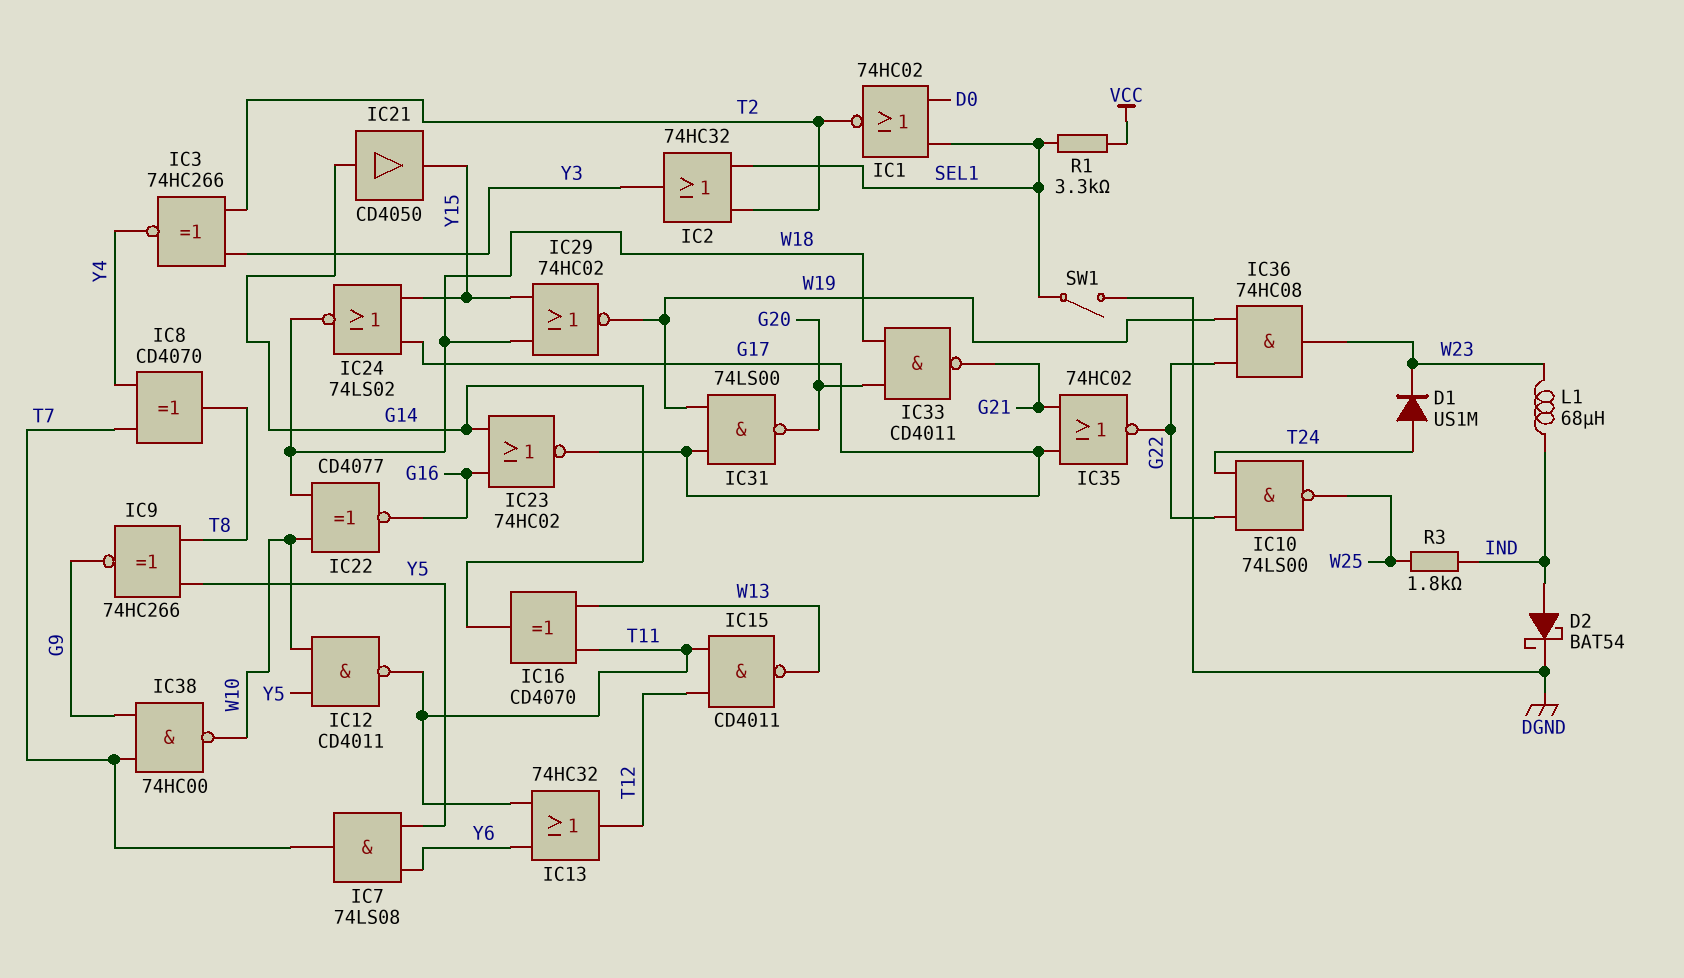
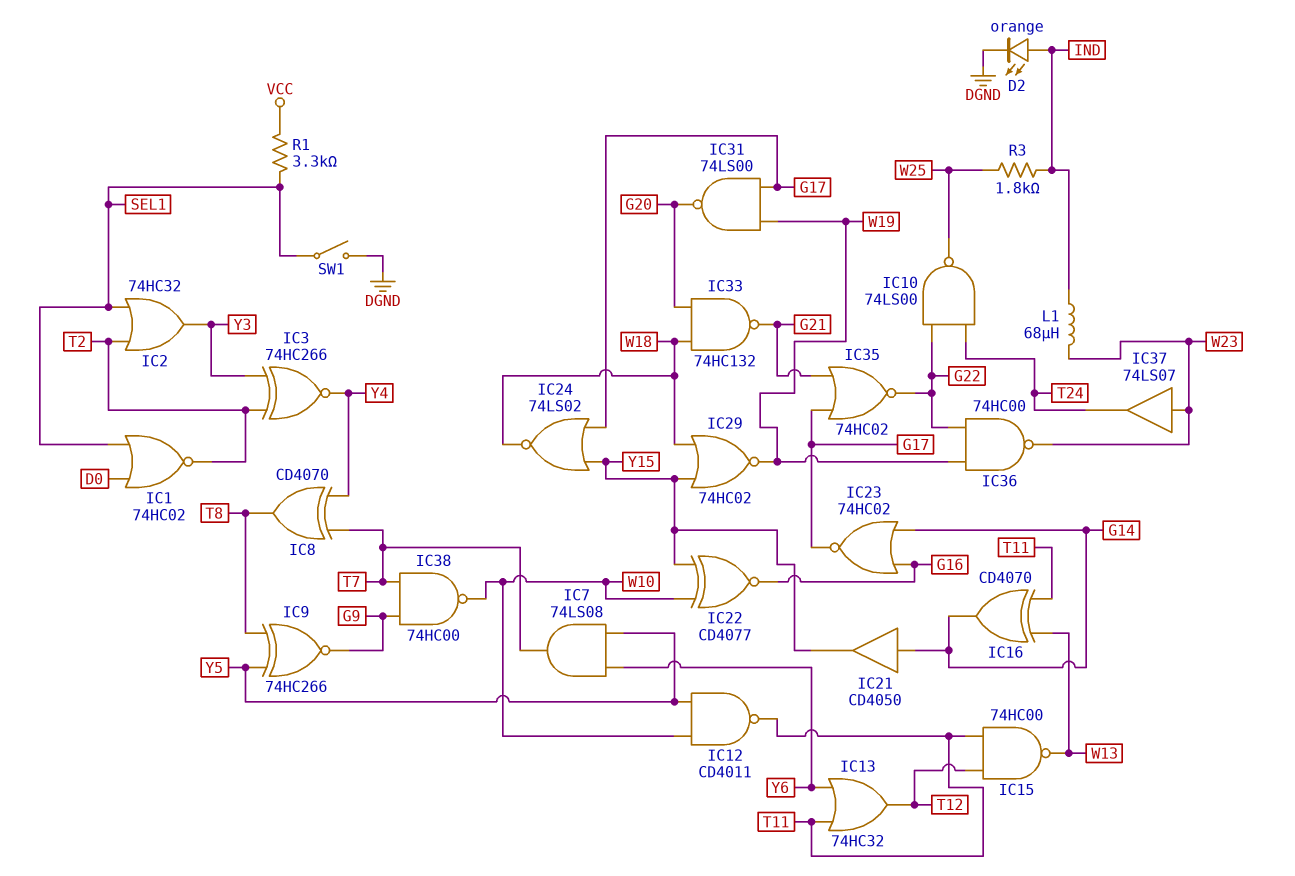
D1: diode US1M (A T24, K W23) -> none
D2: schottky BAT54 (A IND, K DGND) -> LED orange (A IND, K DGND)
IC15: NAND CD4011 (in T11, in T12, out W13) -> NAND 74HC00 (in T11, in T12, out W13)
IC22: XNOR CD4077 (in W10, in W18, out G16) -> XNOR CD4077 (in W10, in Y15, out G16)
IC33: NAND CD4011 (in G20, in W18, out G21) -> NAND 74HC132 (in G20, in W18, out G21)
IC36: AND 74HC08 (in G22, in W19, out W23) -> NAND 74HC00 (in G22, in W19, out W23)
IC37: none -> buffer 74LS07 (in W23, out T24)

